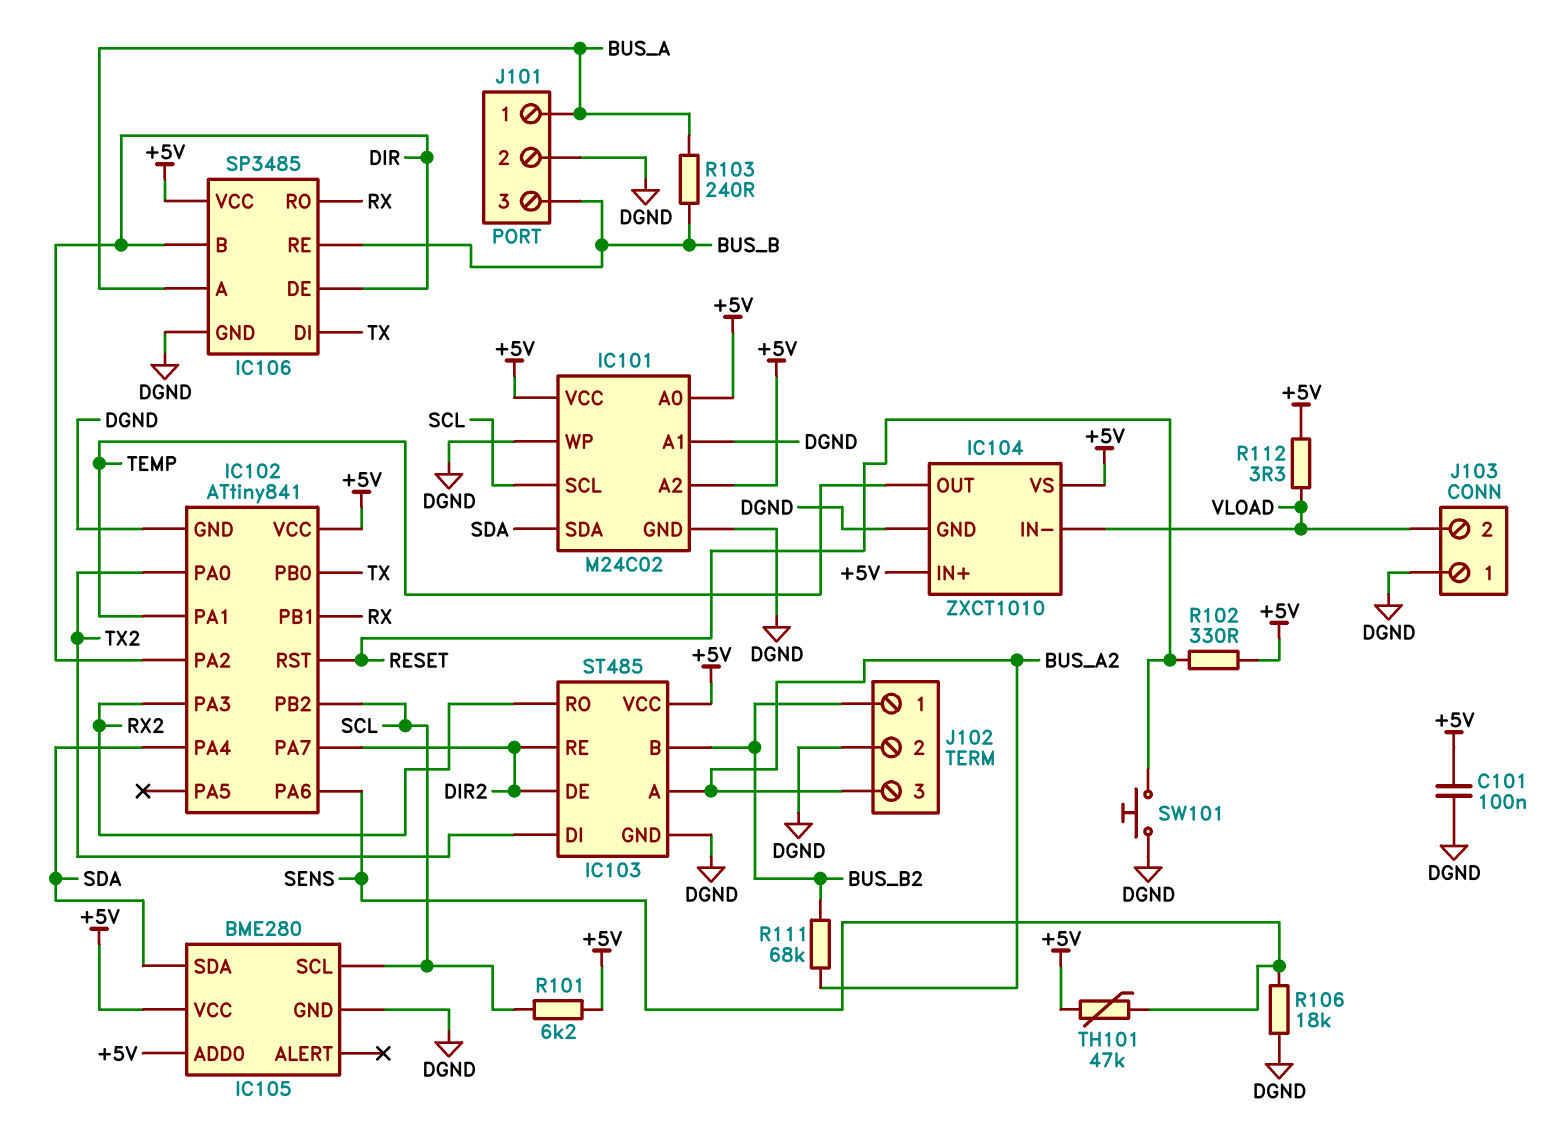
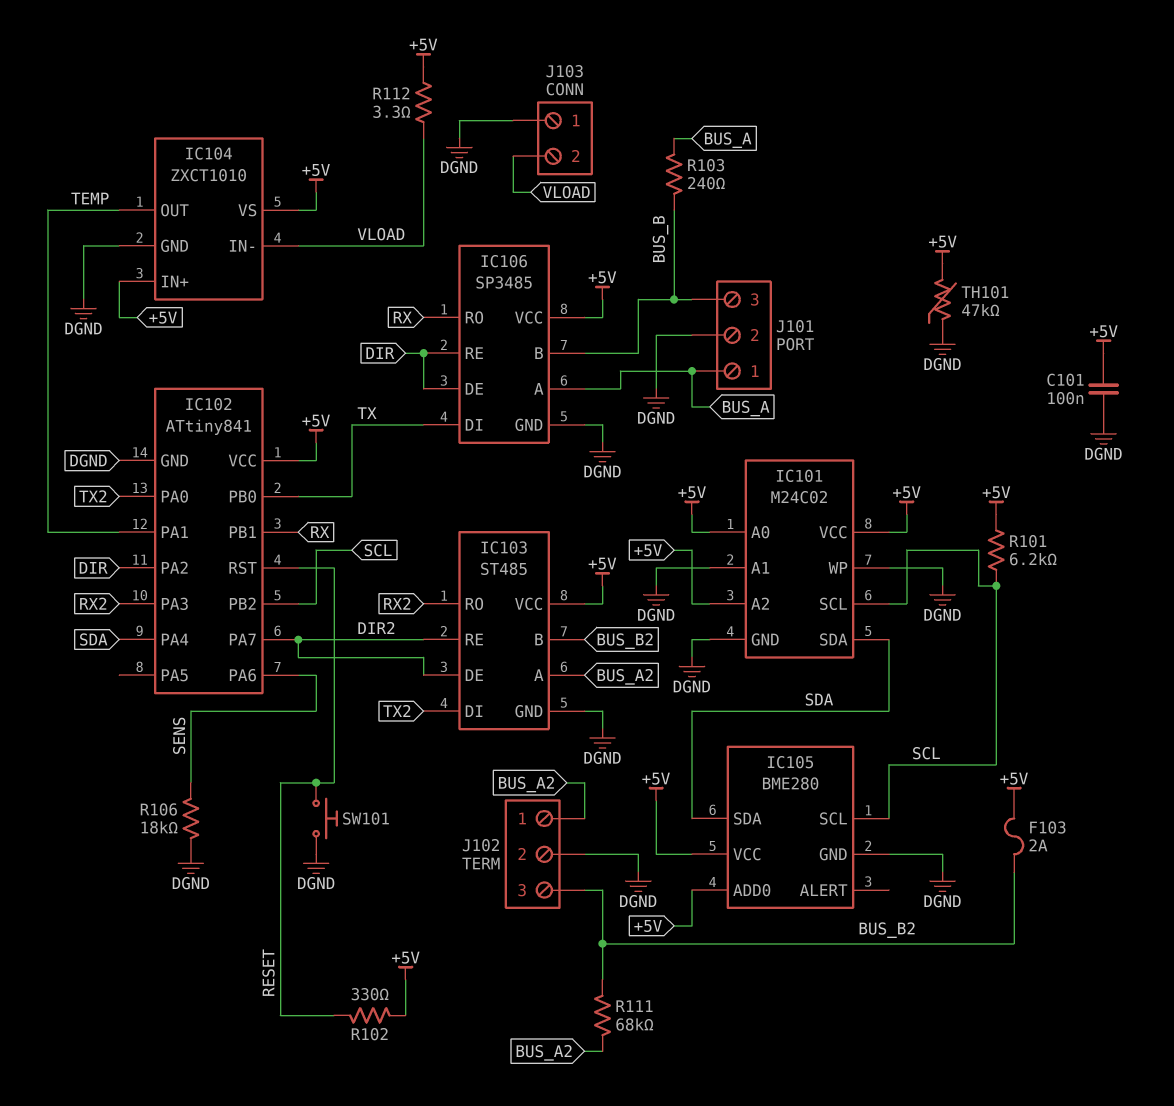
F103: none -> 2A (+5V, BUS_B2)
IC106 pin B: DIR -> BUS_B
IC106 pin RE: BUS_B -> DIR
J102 pin 1: BUS_B2 -> BUS_A2
J102 pin 3: BUS_A2 -> BUS_B2
TH101: 47k (+5V, SENS) -> 47k (+5V, DGND)

